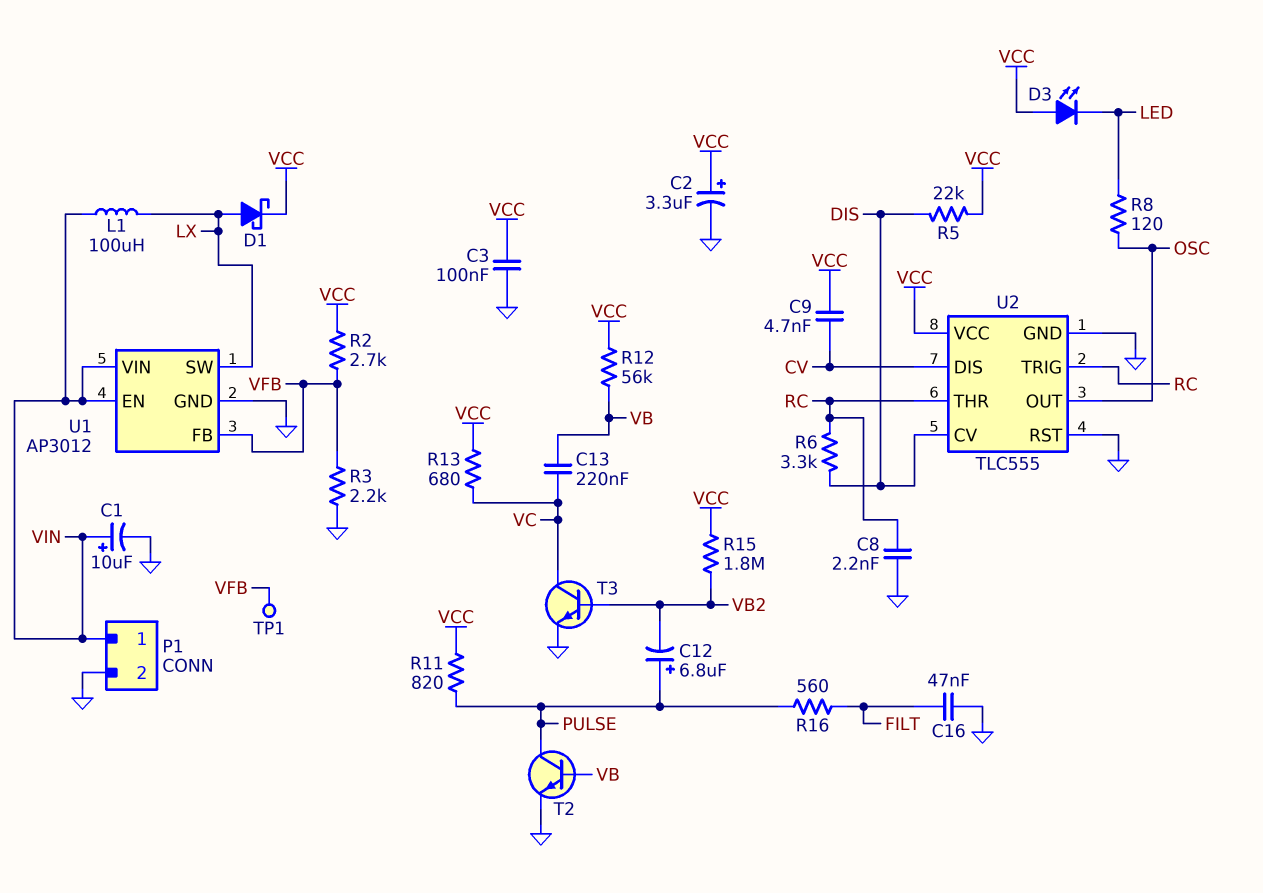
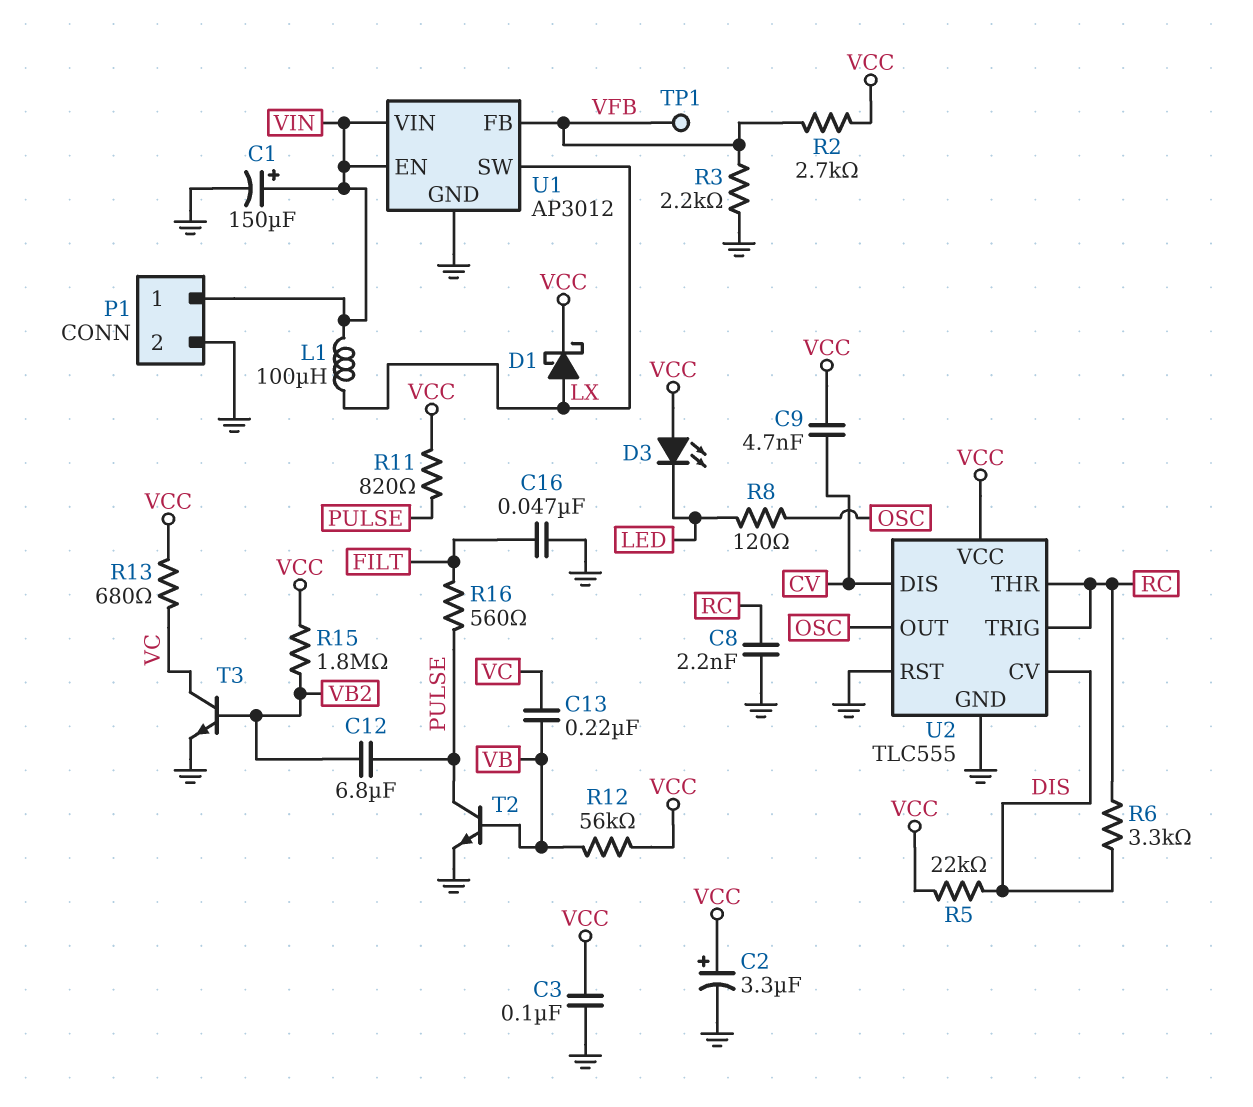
C1: 10uF (plus VIN, minus GND) -> 150uF (plus VIN, minus GND)
C12: 6.8uF (plus PULSE, minus VB2) -> 6.8uF (PULSE, VB2)

